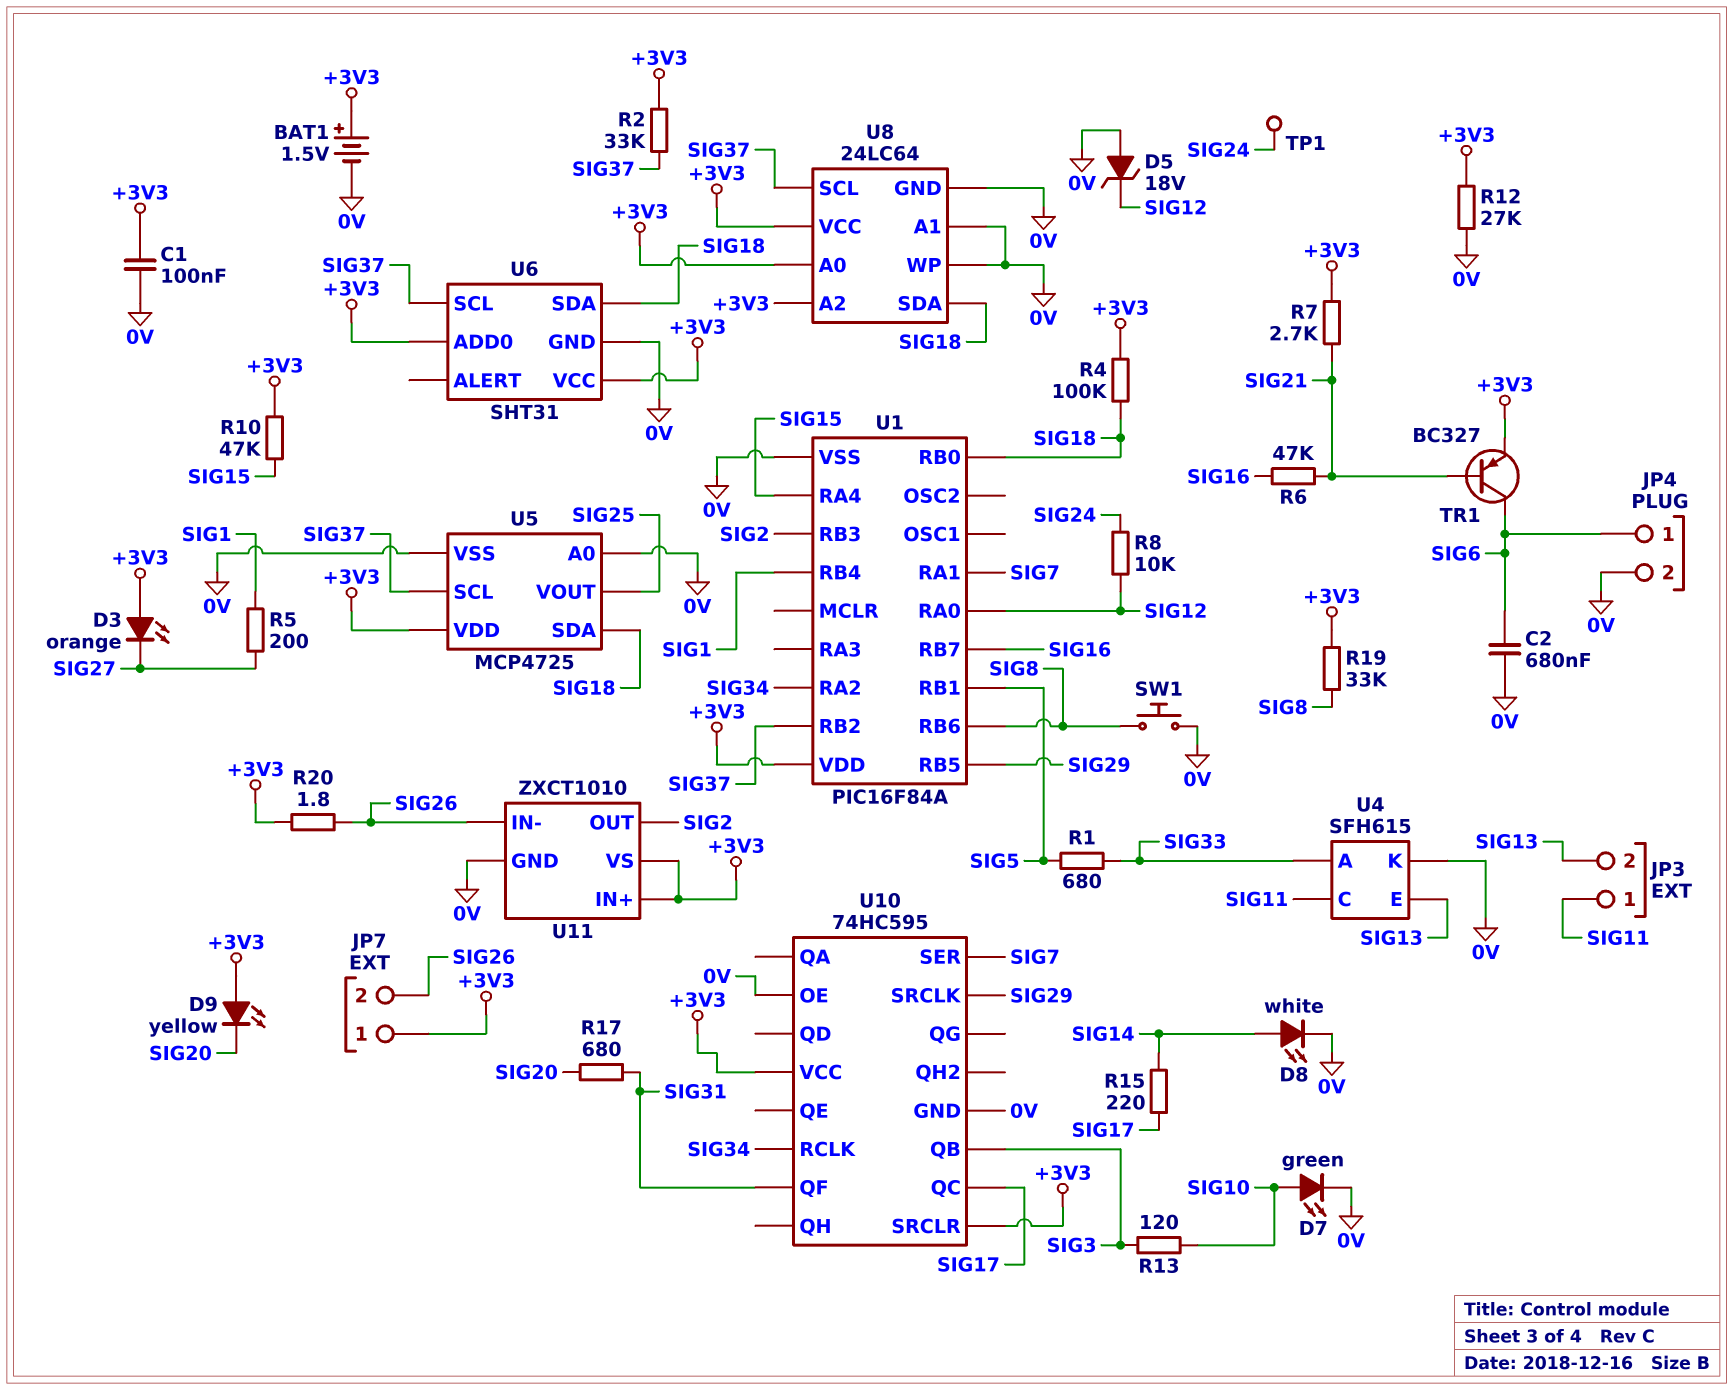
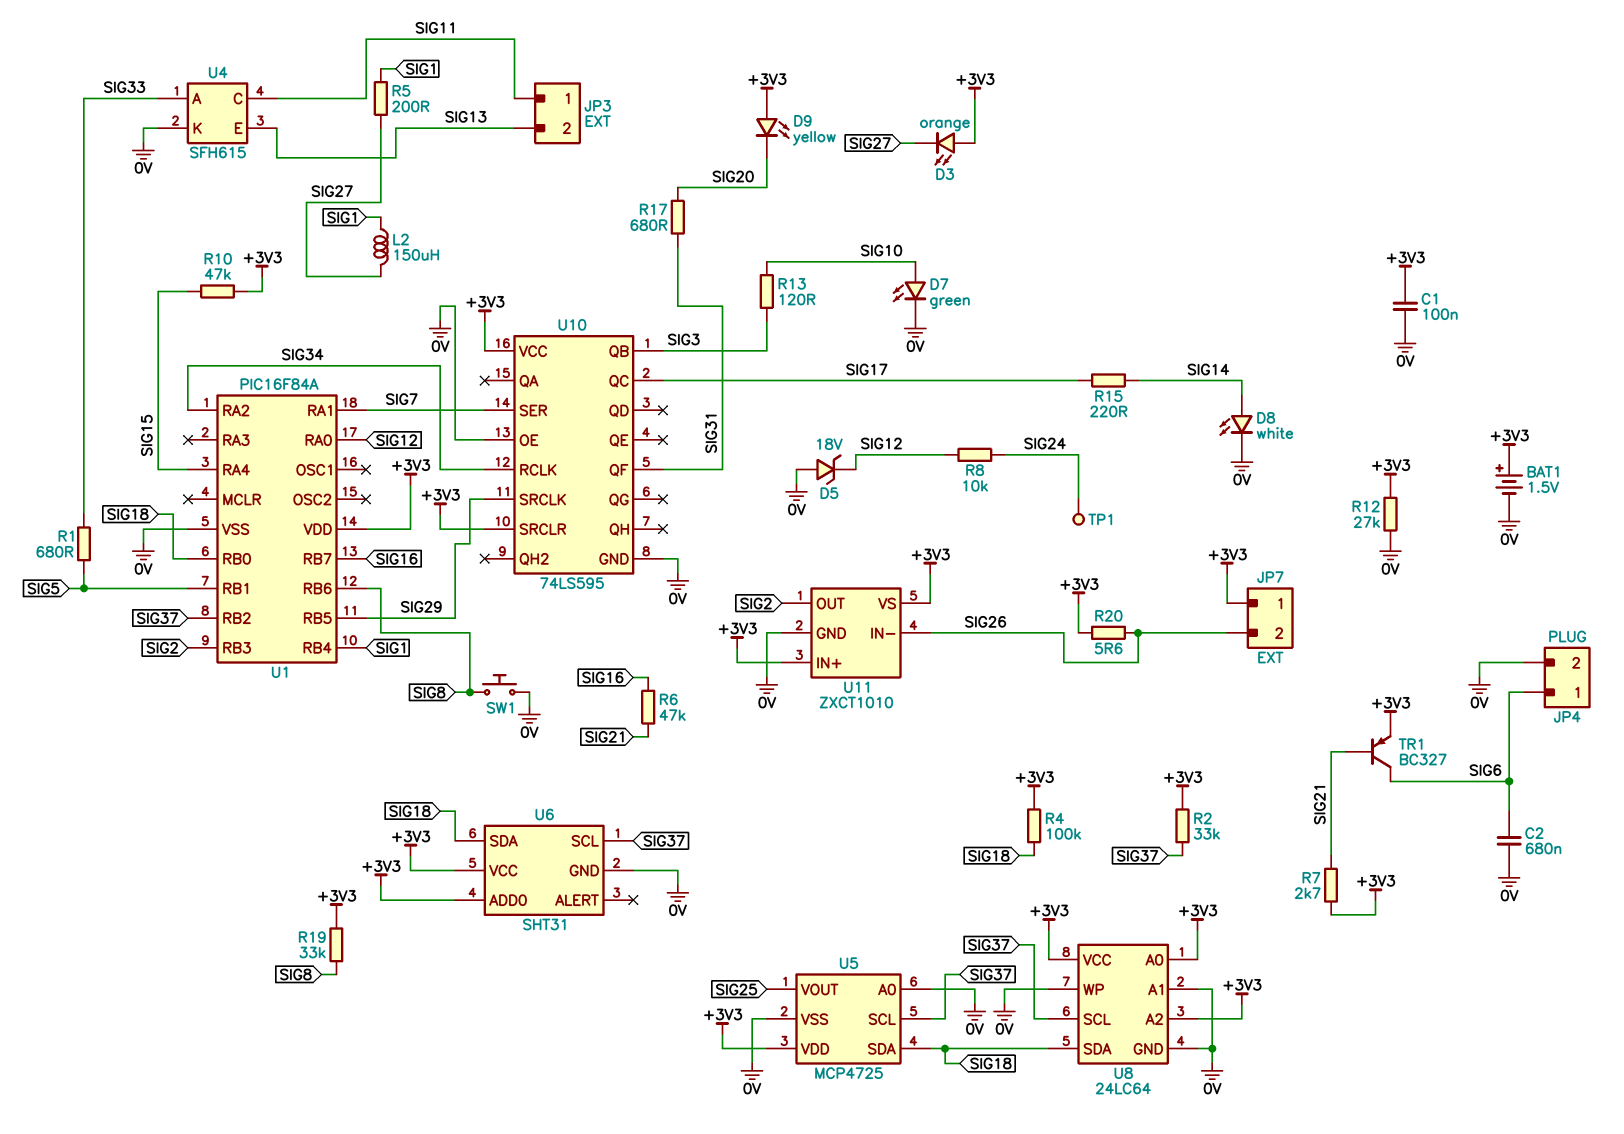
L2: none -> 150uH (SIG1, SIG27)
R20: 1.8 (+3V3, SIG26) -> 5.6 (+3V3, SIG26)
U10: 74HC595 -> 74LS595

